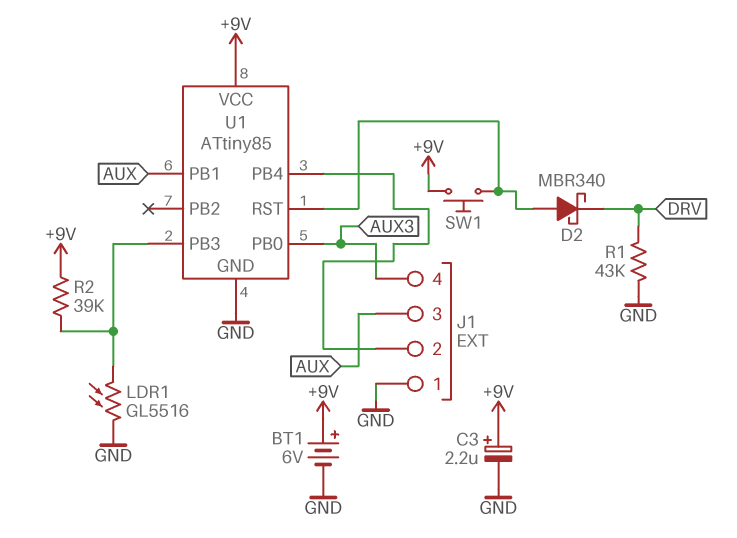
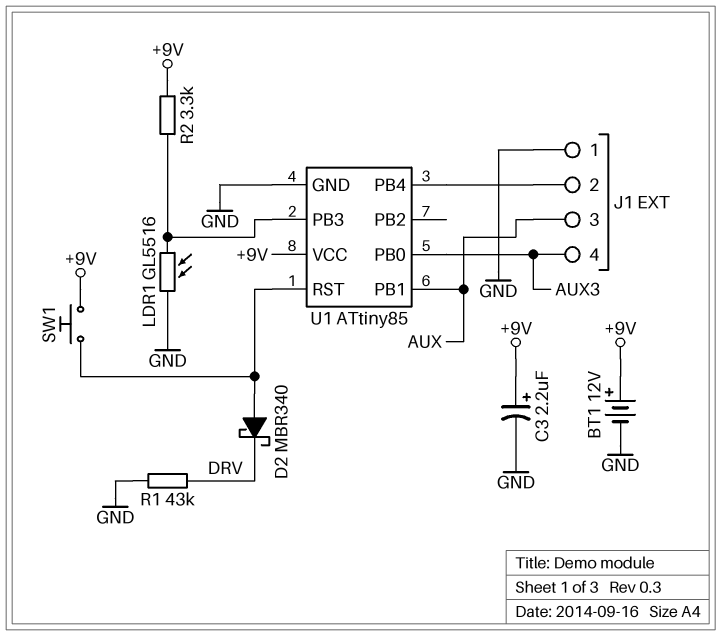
BT1: 6V (plus +9V, minus GND) -> 12V (plus +9V, minus GND)
R2: 39k (+9V, U1/PB3) -> 3.3k (+9V, U1/PB3)

